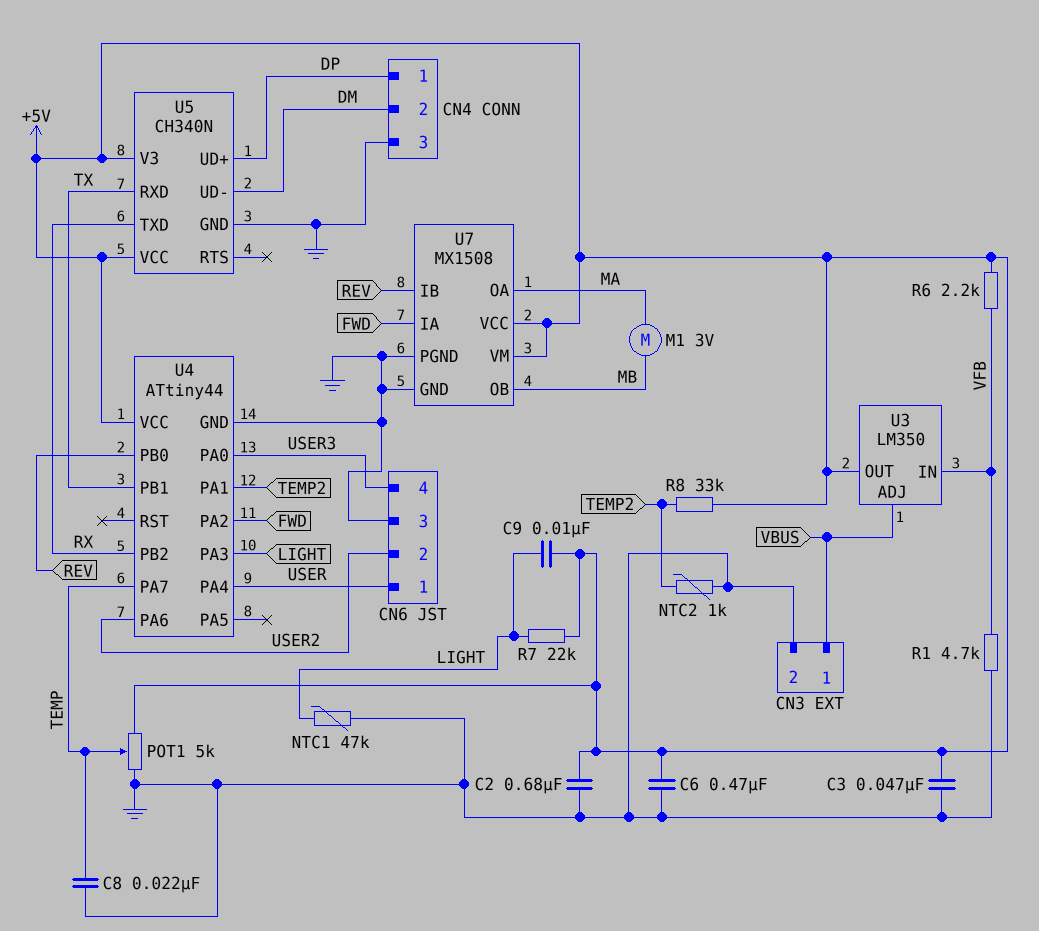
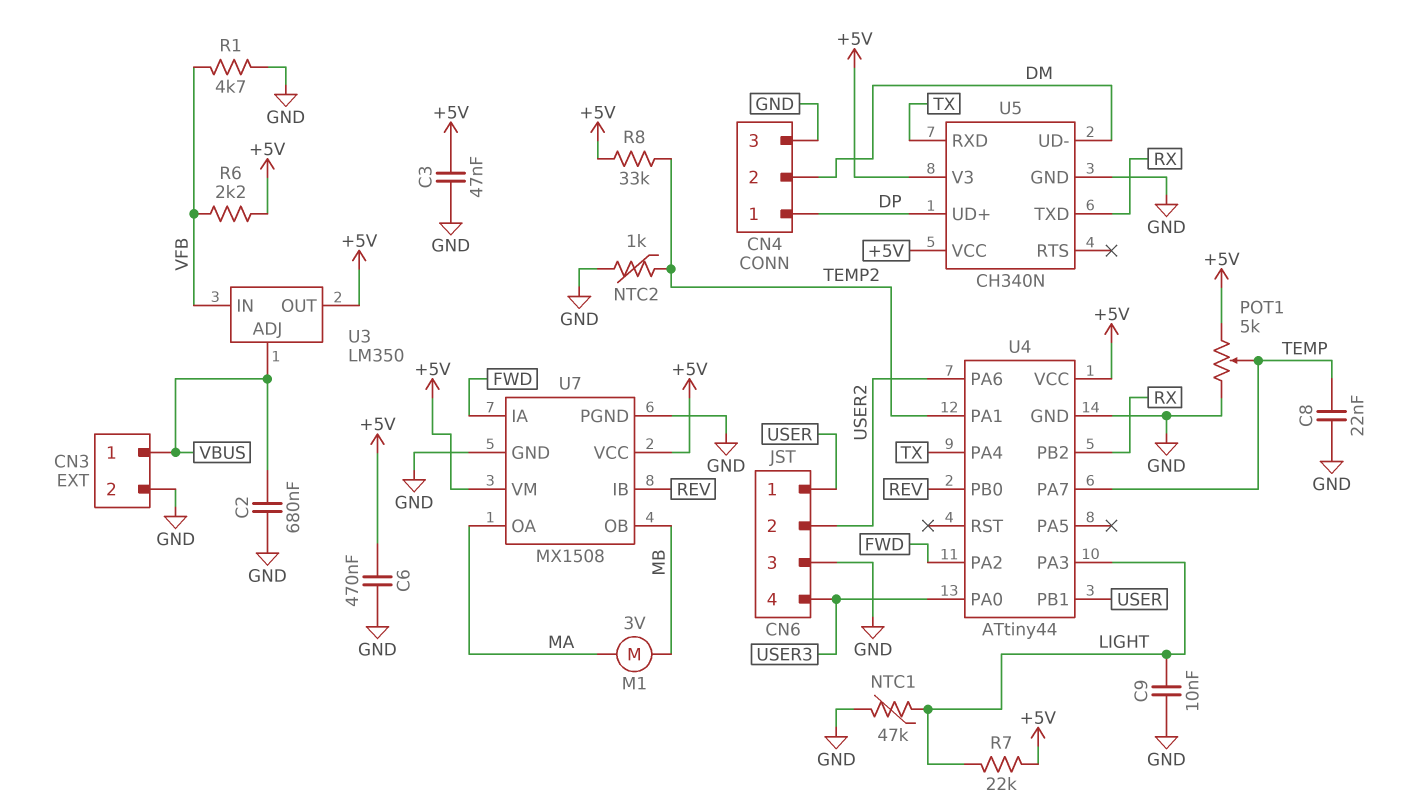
C2: 680nF (+5V, GND) -> 680nF (GND, VBUS)
C9: 10nF (+5V, LIGHT) -> 10nF (GND, LIGHT)
U4 pin PA4: USER -> TX
U4 pin PB1: TX -> USER

